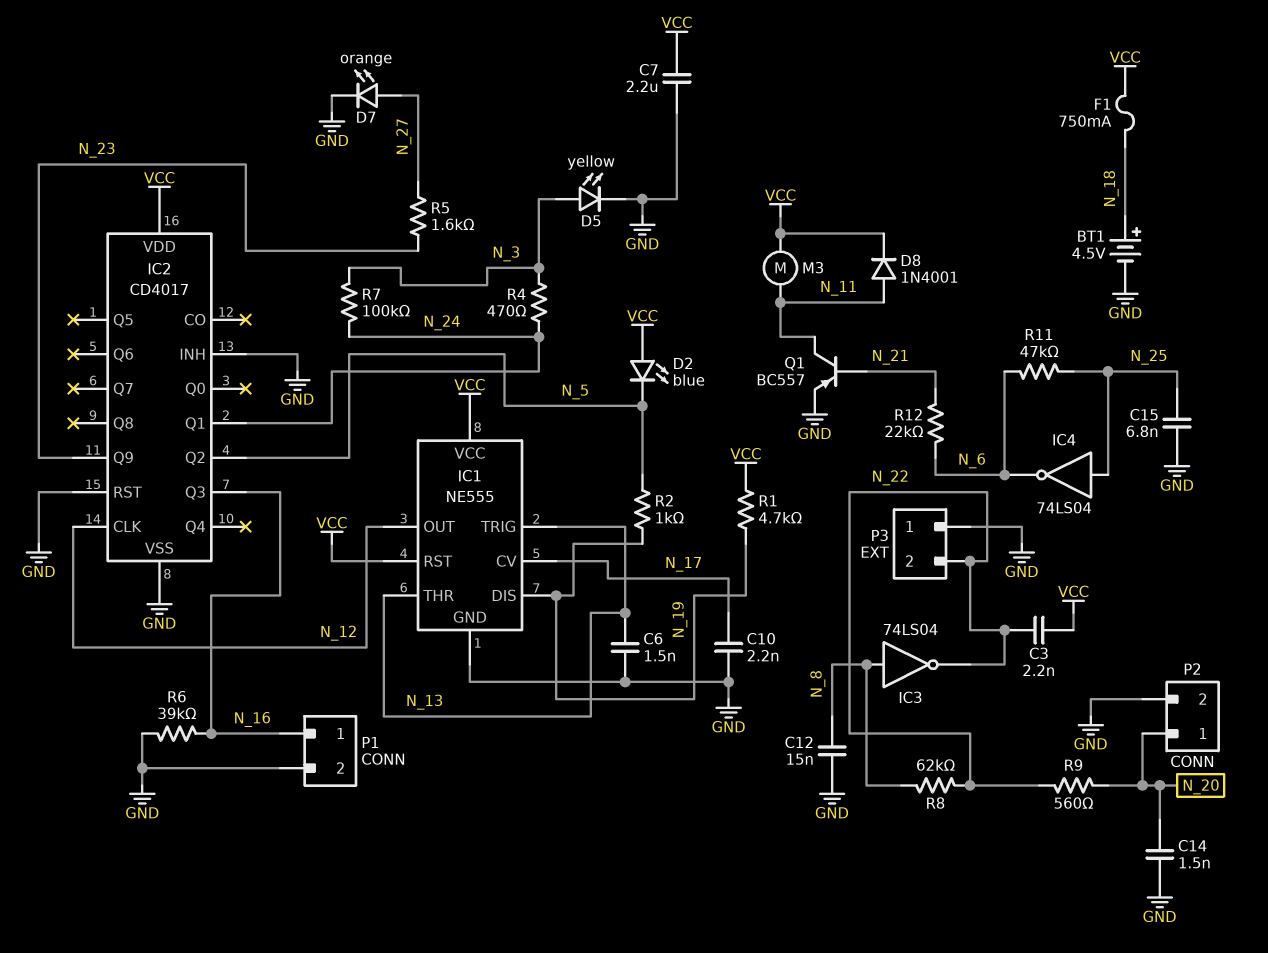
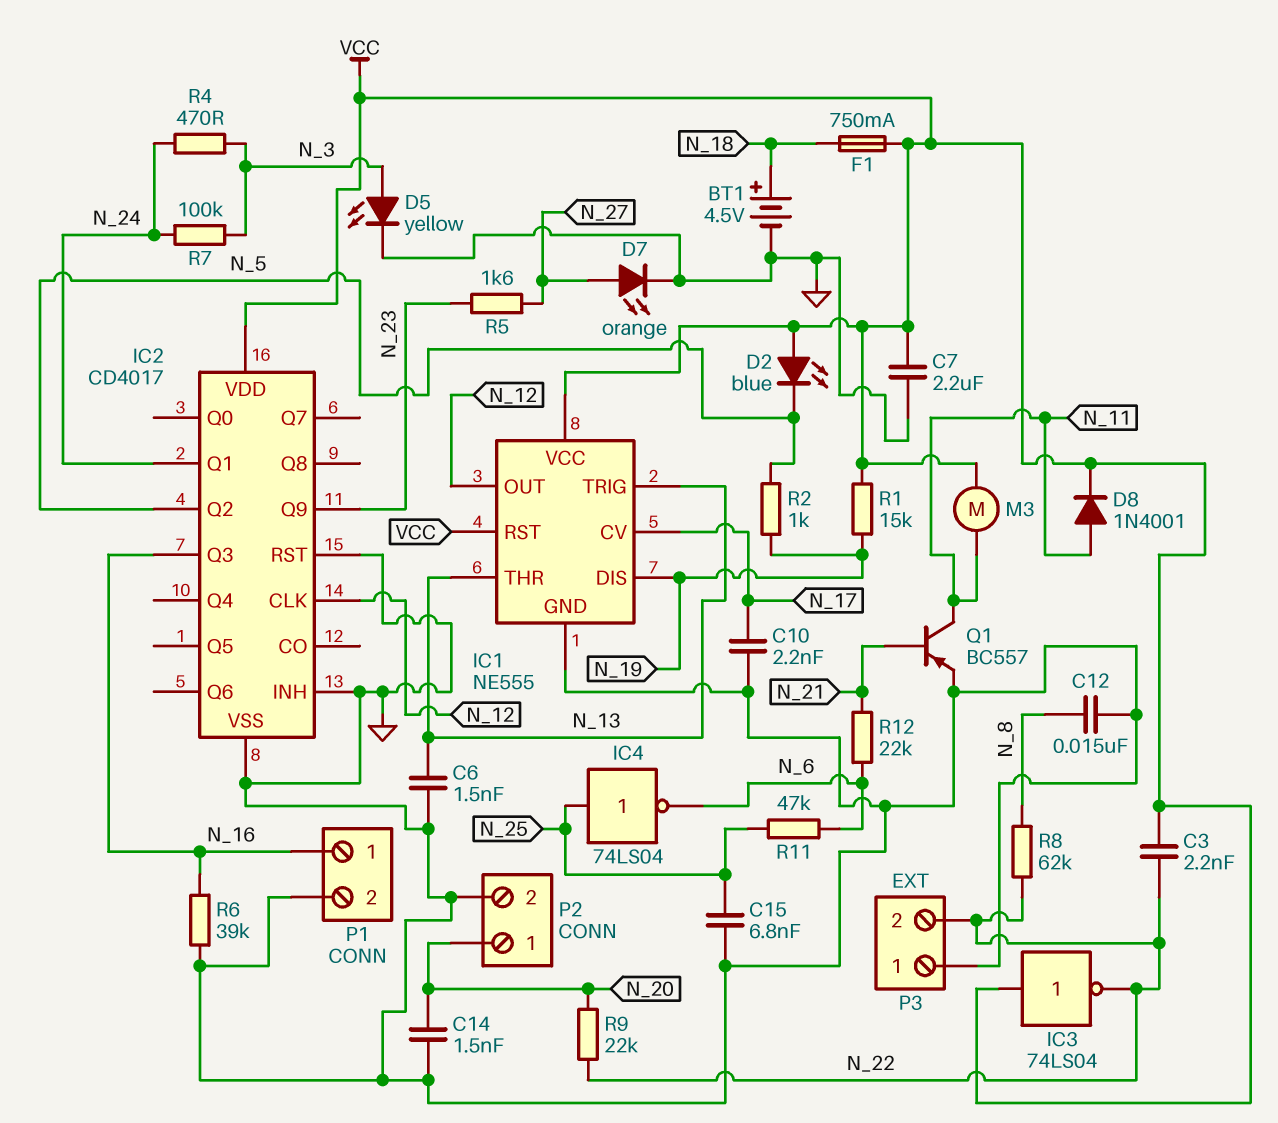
IC3: NOT 74LS04 (in N_8, out N_22) -> NOT 74LS04 (in VCC, out N_22)
R1: 4.7k (N_19, VCC) -> 15k (N_19, VCC)
R9: 560 (N_20, N_22) -> 22k (N_20, N_22)

